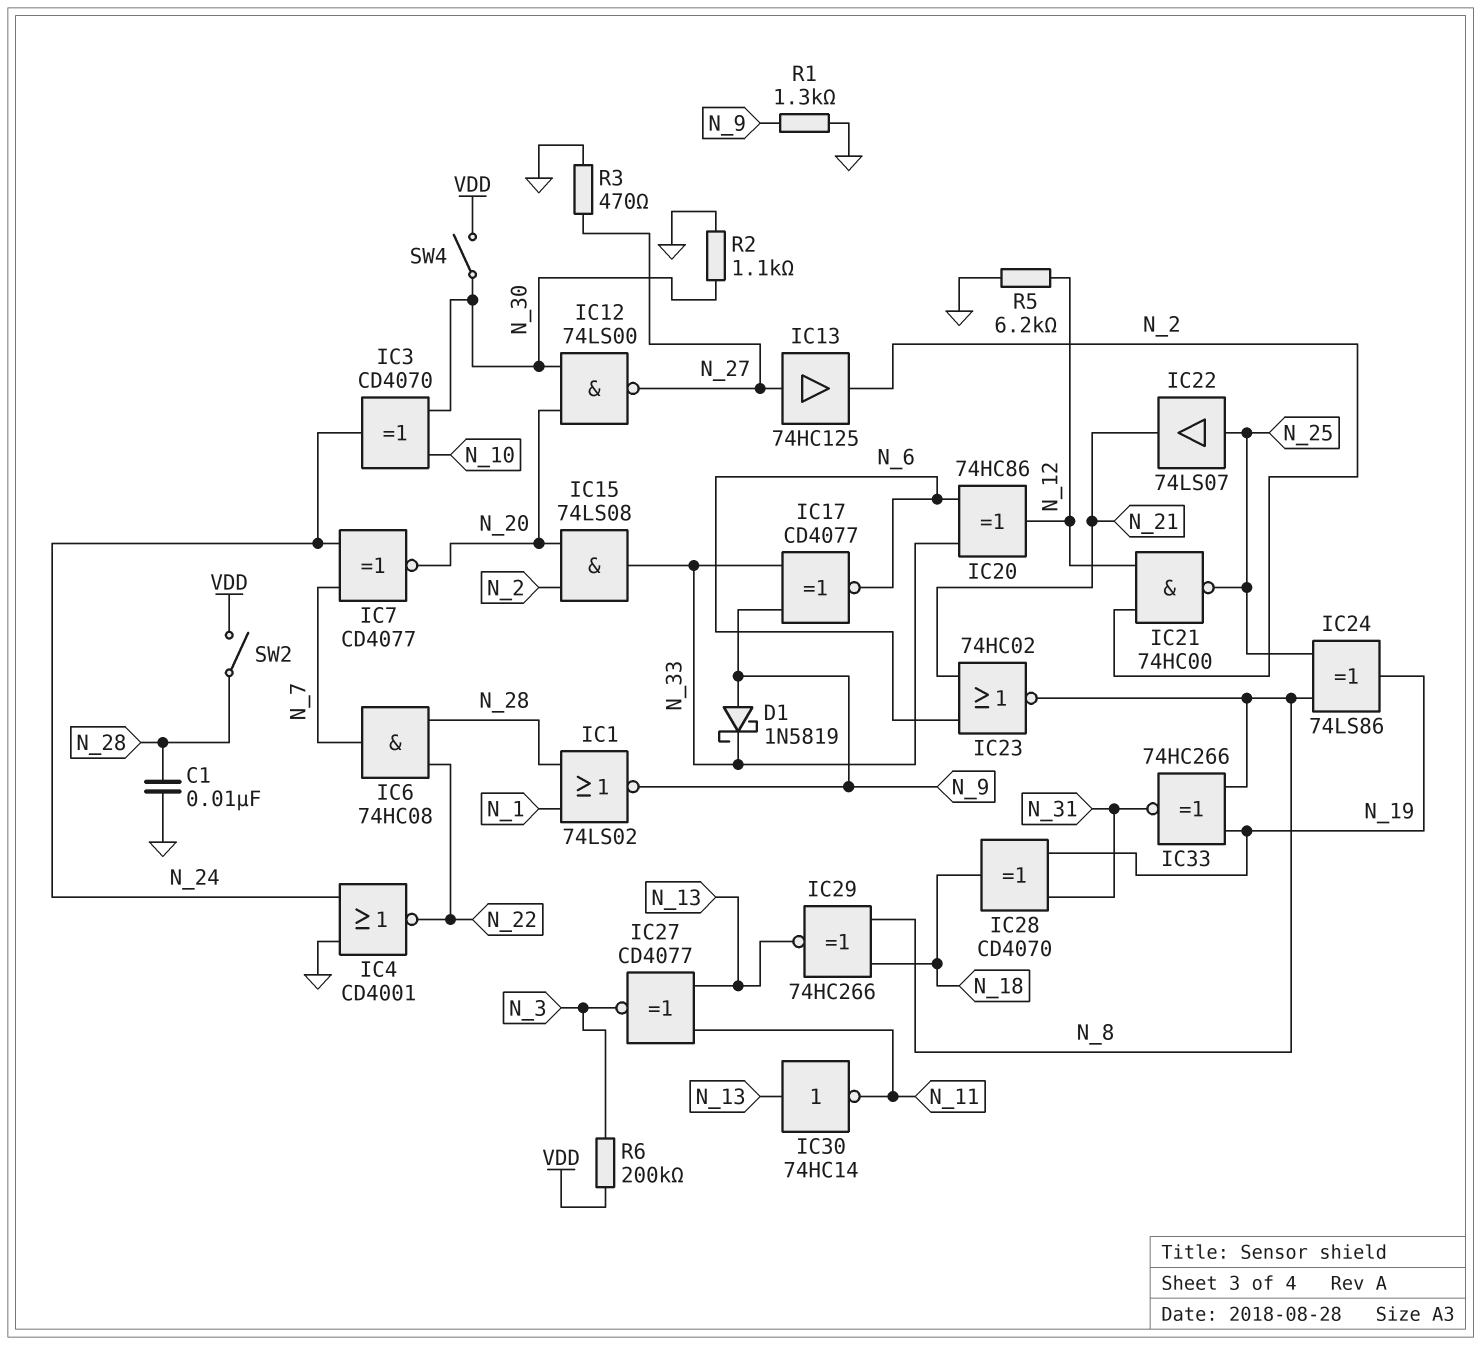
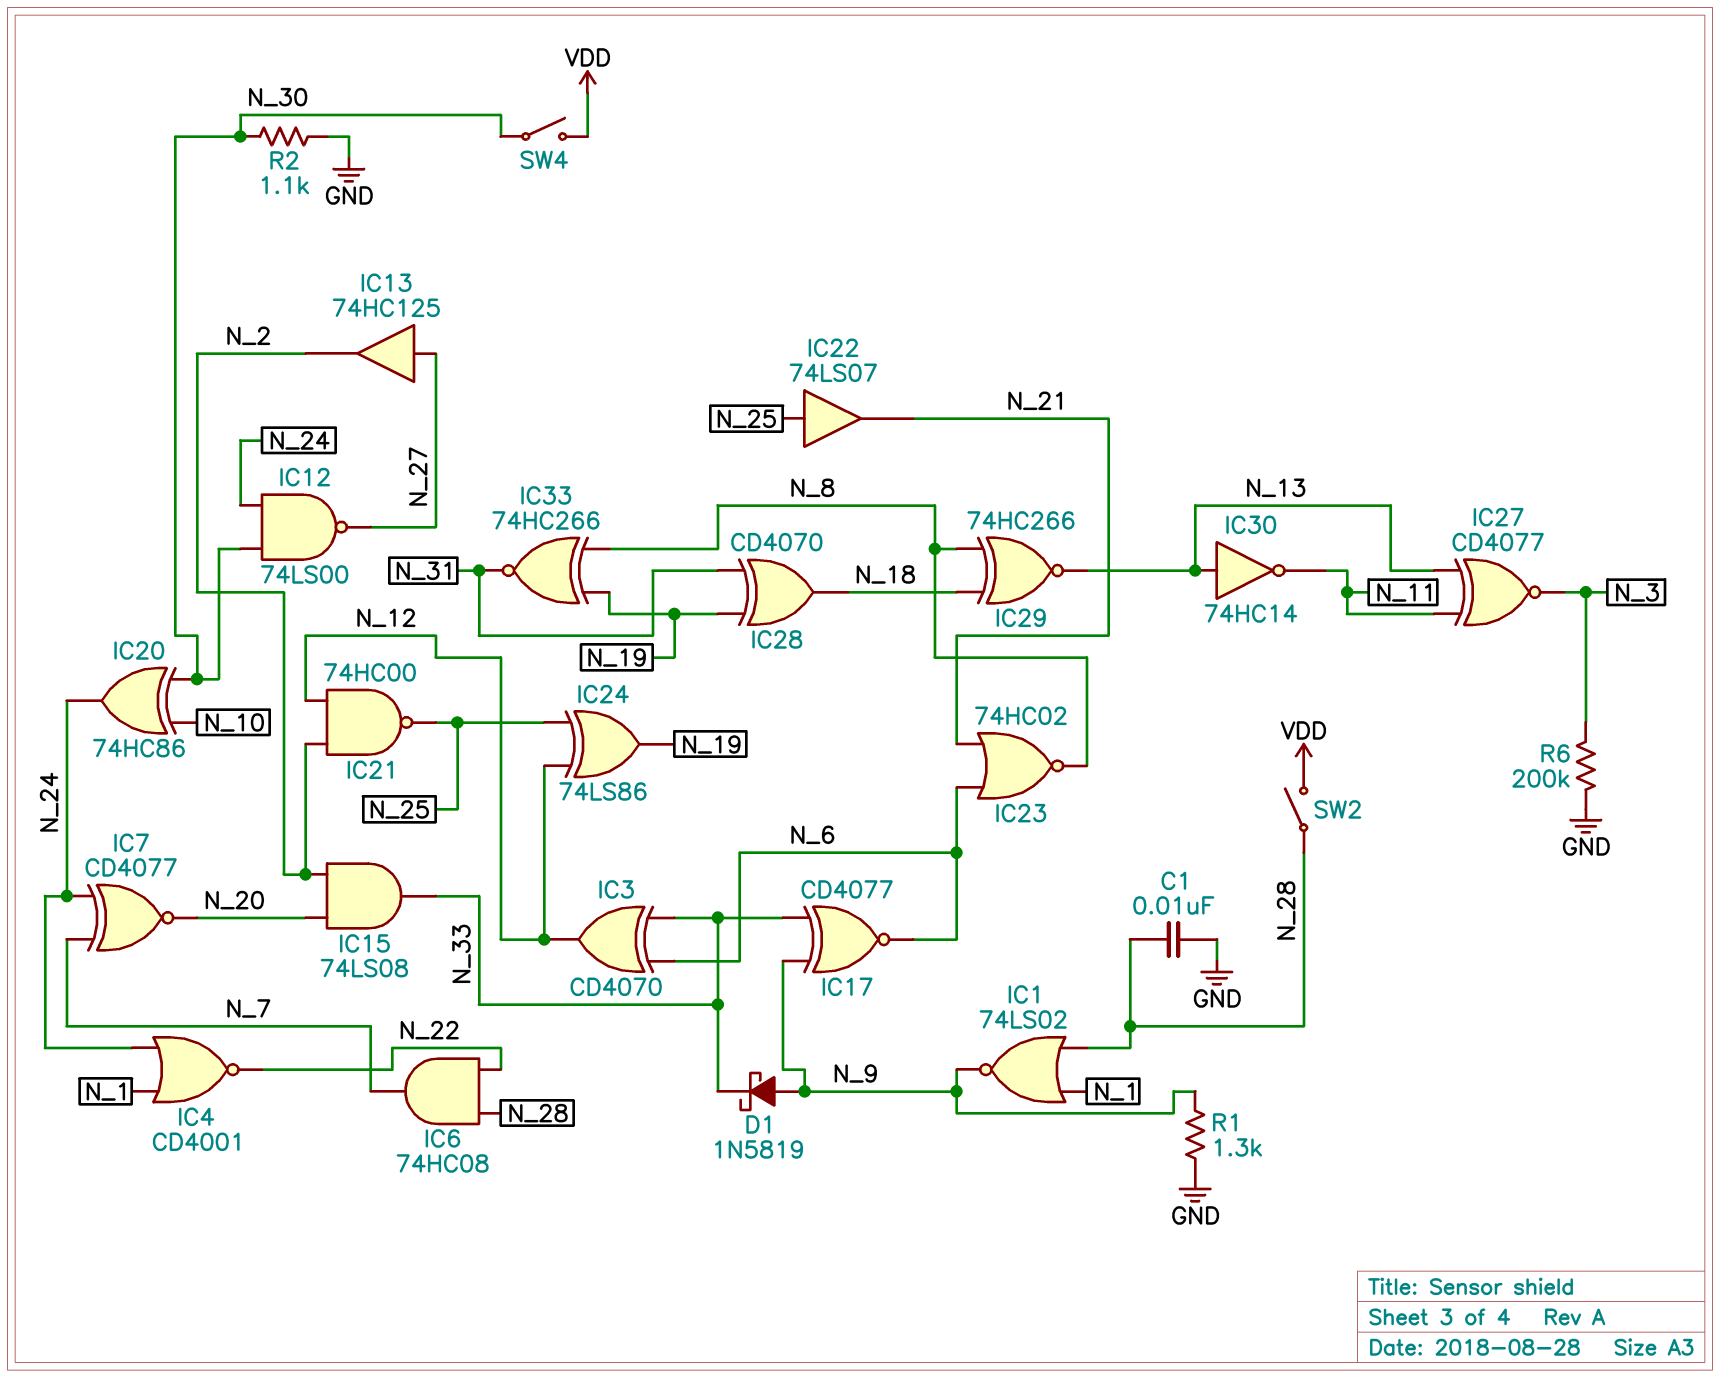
IC3: XOR CD4070 (in N_10, in N_30, out N_24) -> XOR CD4070 (in N_6, in N_33, out N_12)
IC4: NOR CD4001 (in GND, in N_24, out N_22) -> NOR CD4001 (in N_1, in N_24, out N_22)
IC12: NAND 74LS00 (in N_20, in N_30, out N_27) -> NAND 74LS00 (in N_24, in N_30, out N_27)
IC20: XOR 74HC86 (in N_6, in N_33, out N_12) -> XOR 74HC86 (in N_10, in N_30, out N_24)
IC24: XOR 74LS86 (in N_8, in N_25, out N_19) -> XOR 74LS86 (in N_12, in N_25, out N_19)
R3: 470 (GND, N_27) -> none
R5: 6.2k (GND, N_12) -> none
R6: 200k (N_3, VDD) -> 200k (GND, N_3)

